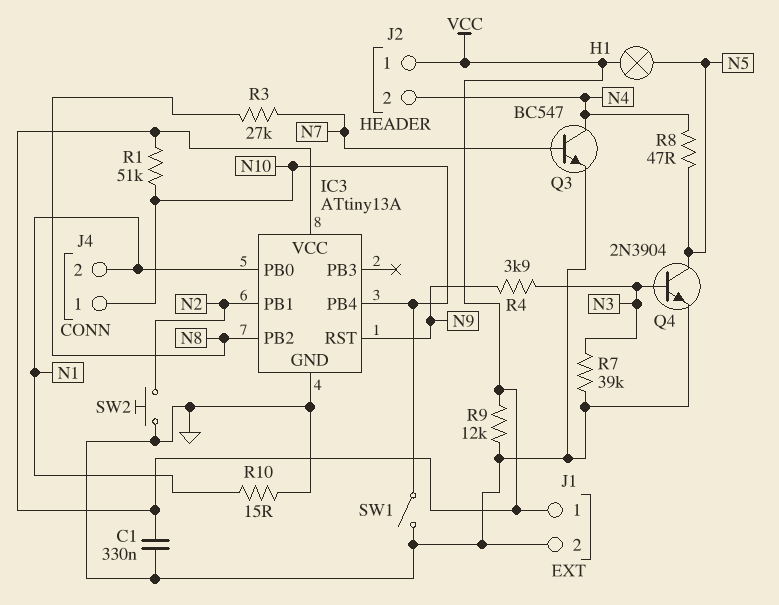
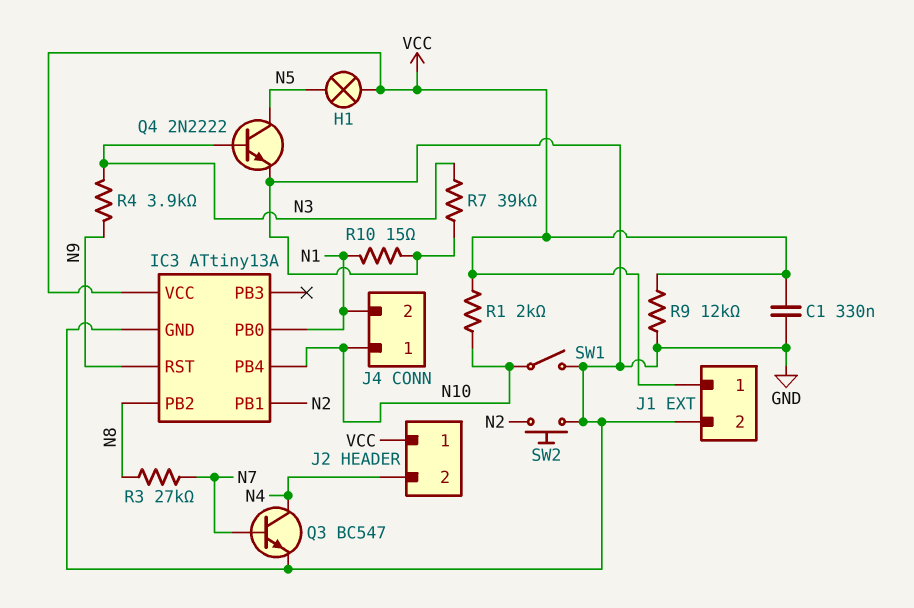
Q4: NPN 2N3904 (B N3, C N5, E GND) -> NPN 2N2222 (B N3, C N5, E GND)
R1: 51k (N10, VCC) -> 2k (N10, VCC)
R8: 47 (N4, N5) -> none

